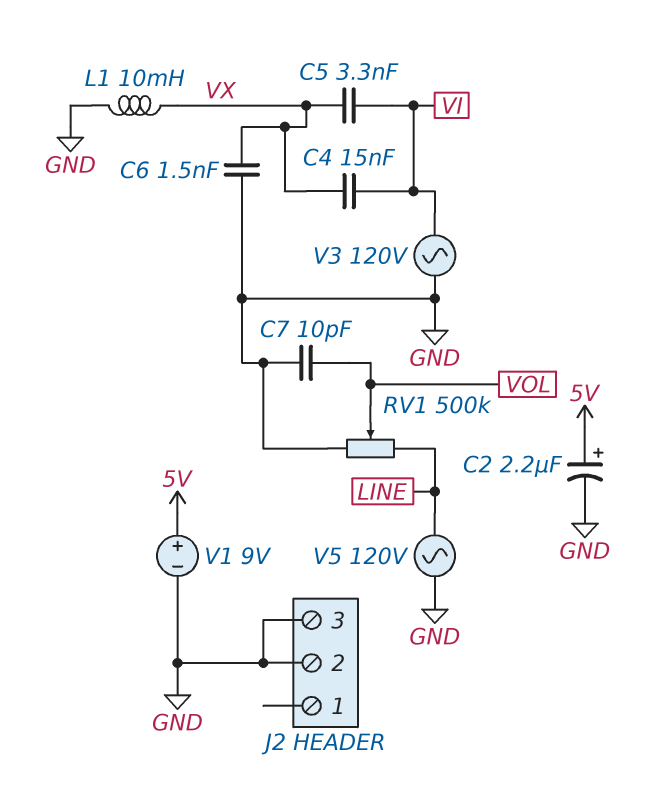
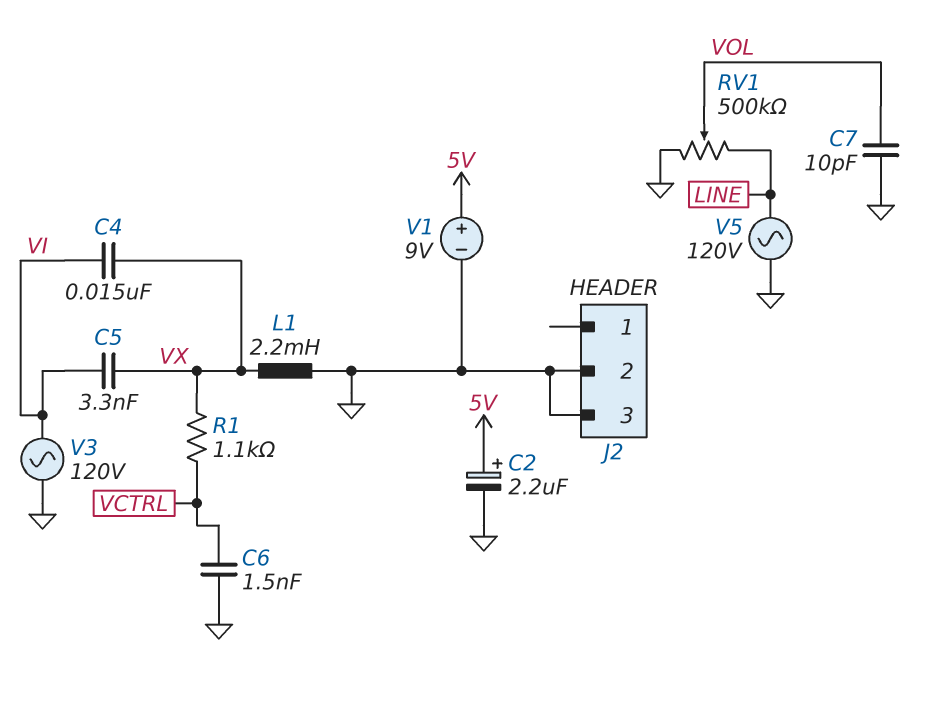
C6: 1.5nF (GND, VX) -> 1.5nF (GND, VCTRL)
L1: 10mH (GND, VX) -> 2.2mH (GND, VX)
R1: none -> 1.1k (VCTRL, VX)

